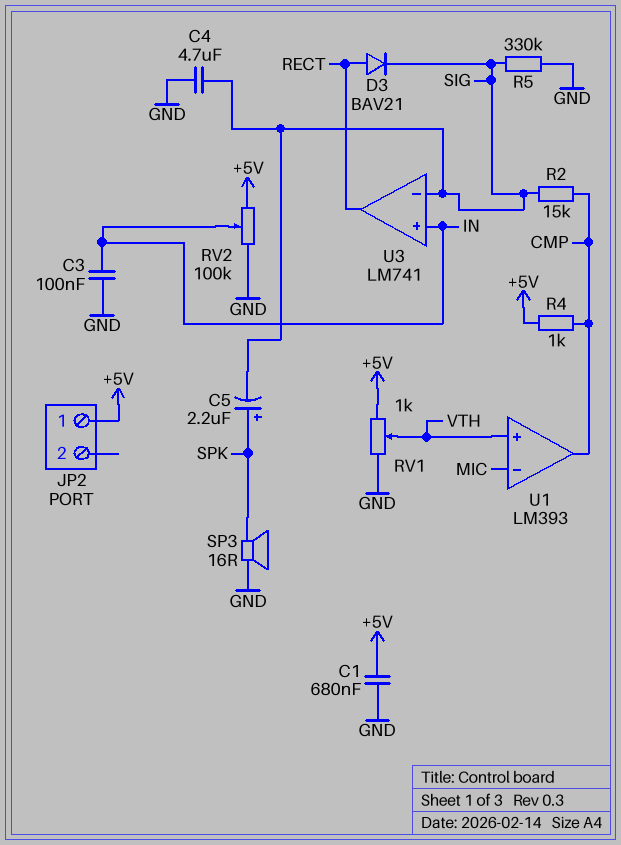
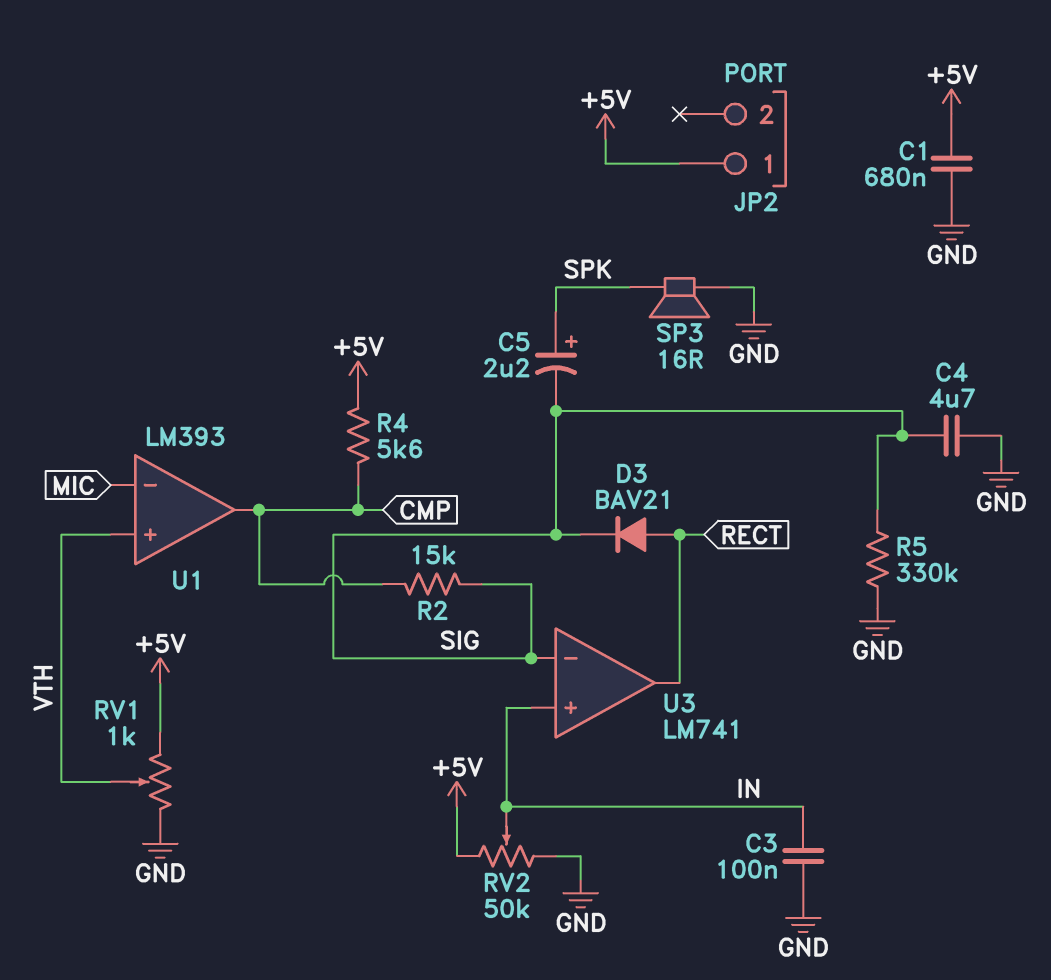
R4: 1k (+5V, CMP) -> 5.6k (+5V, CMP)
RV2: 100k (+5V, GND, wiper IN) -> 50k (+5V, GND, wiper IN)

